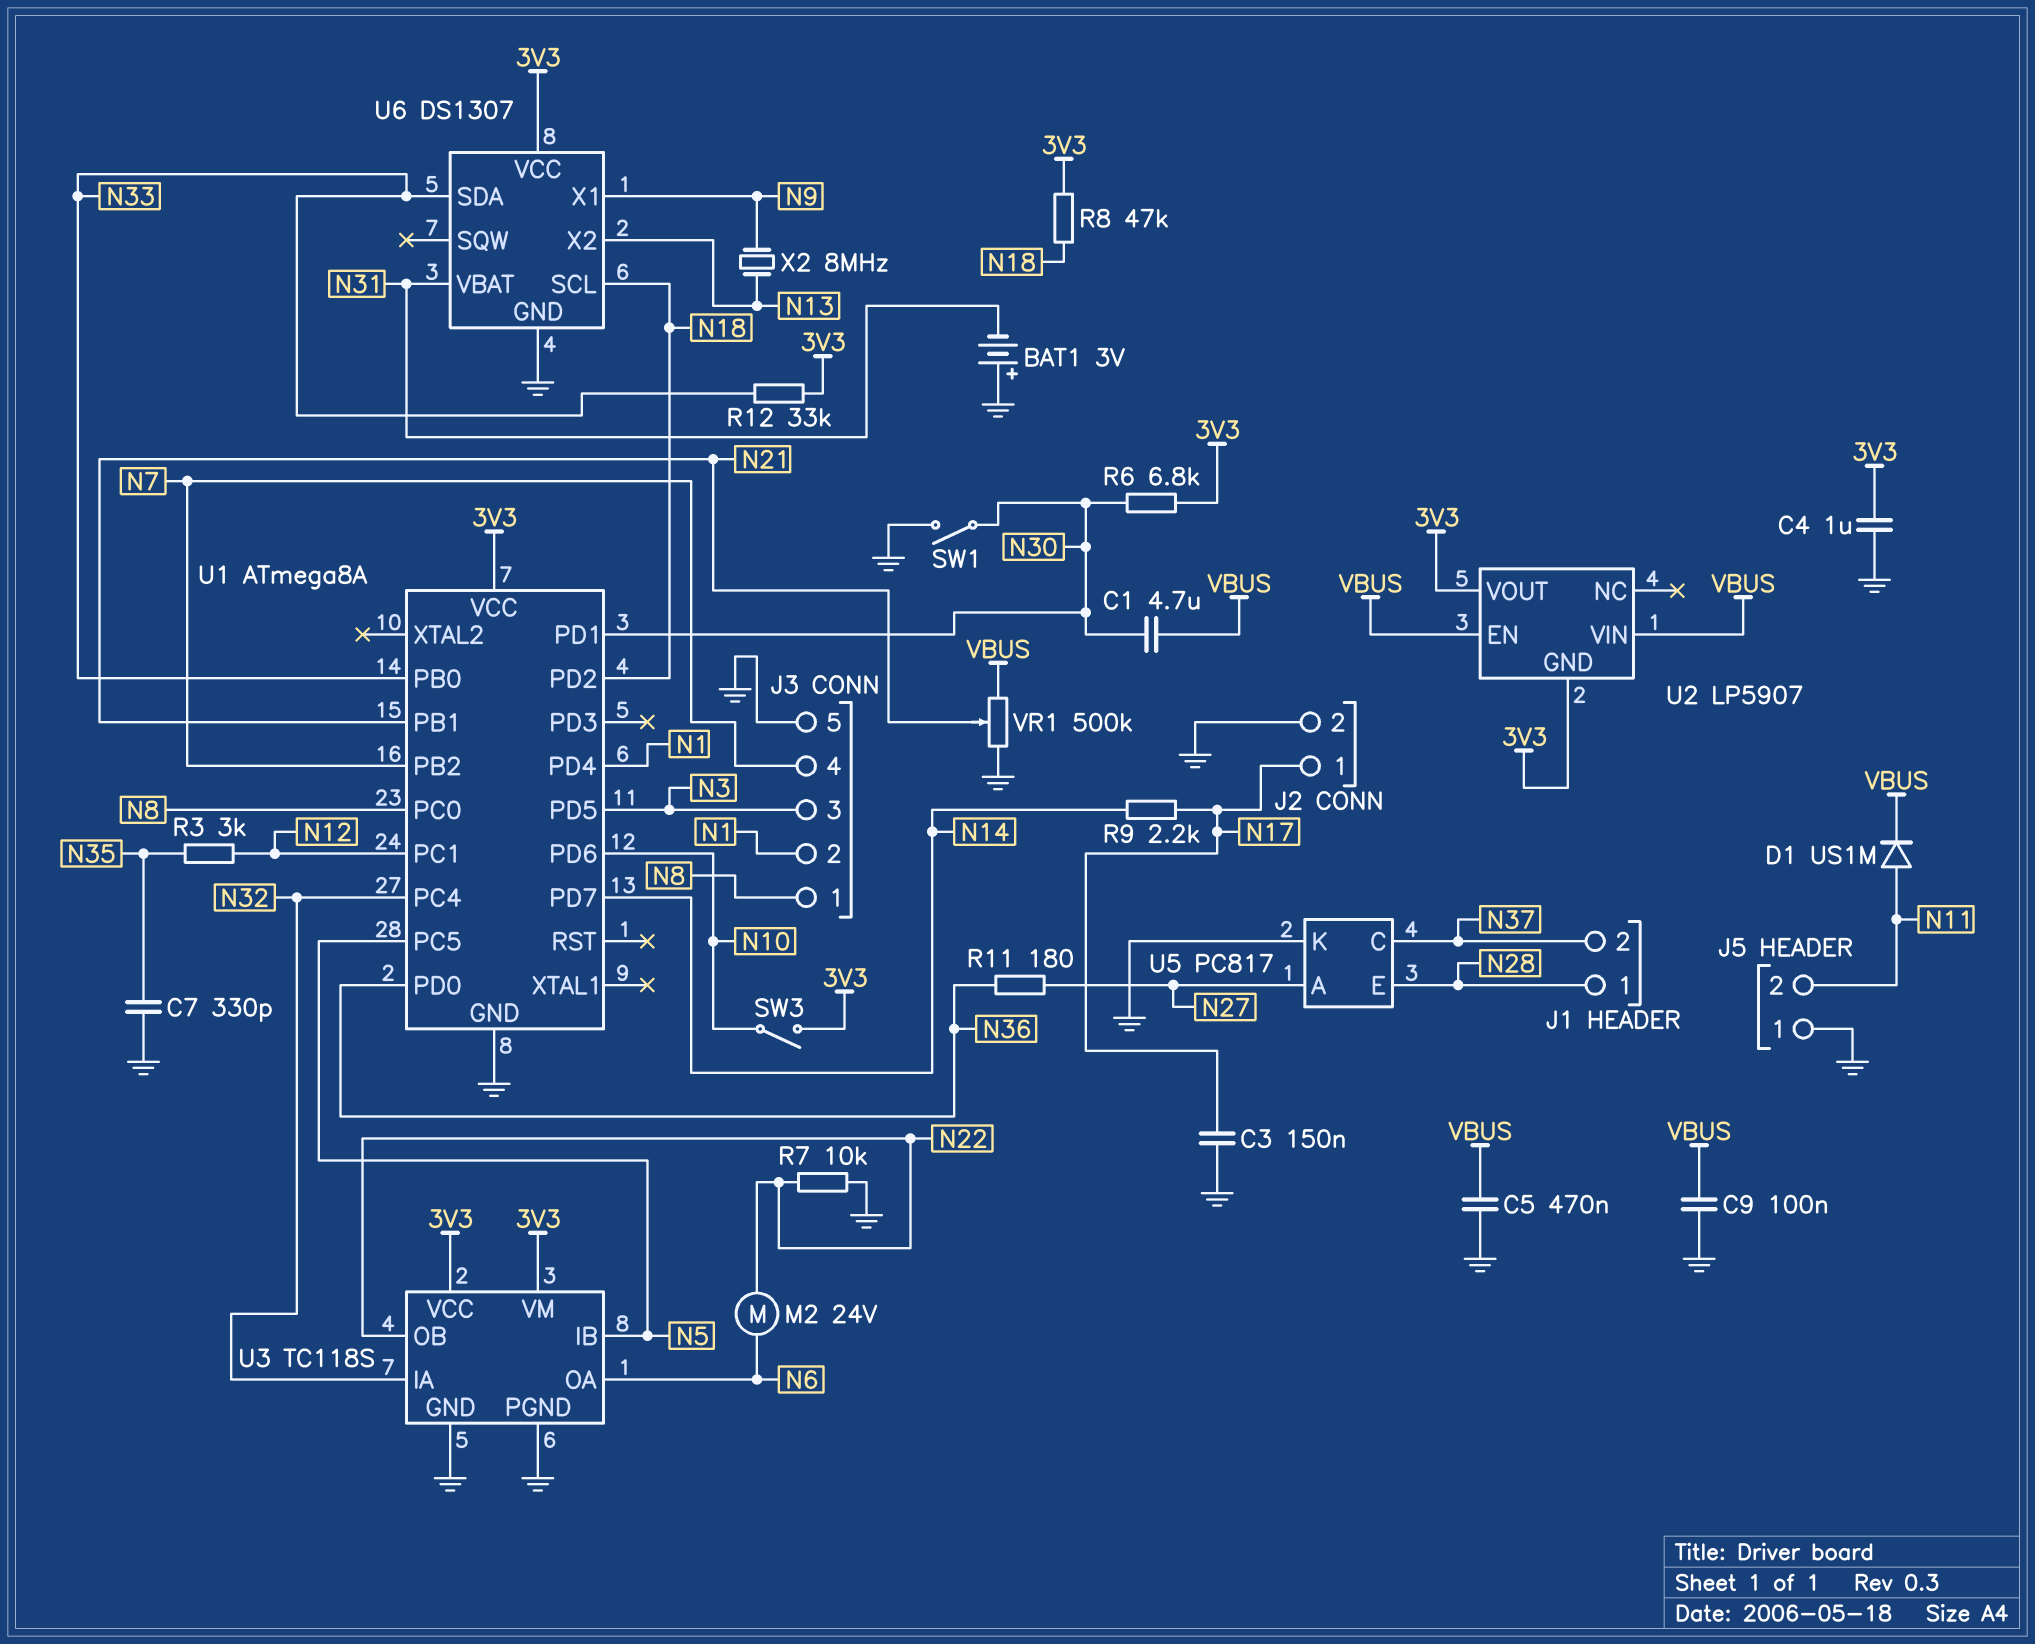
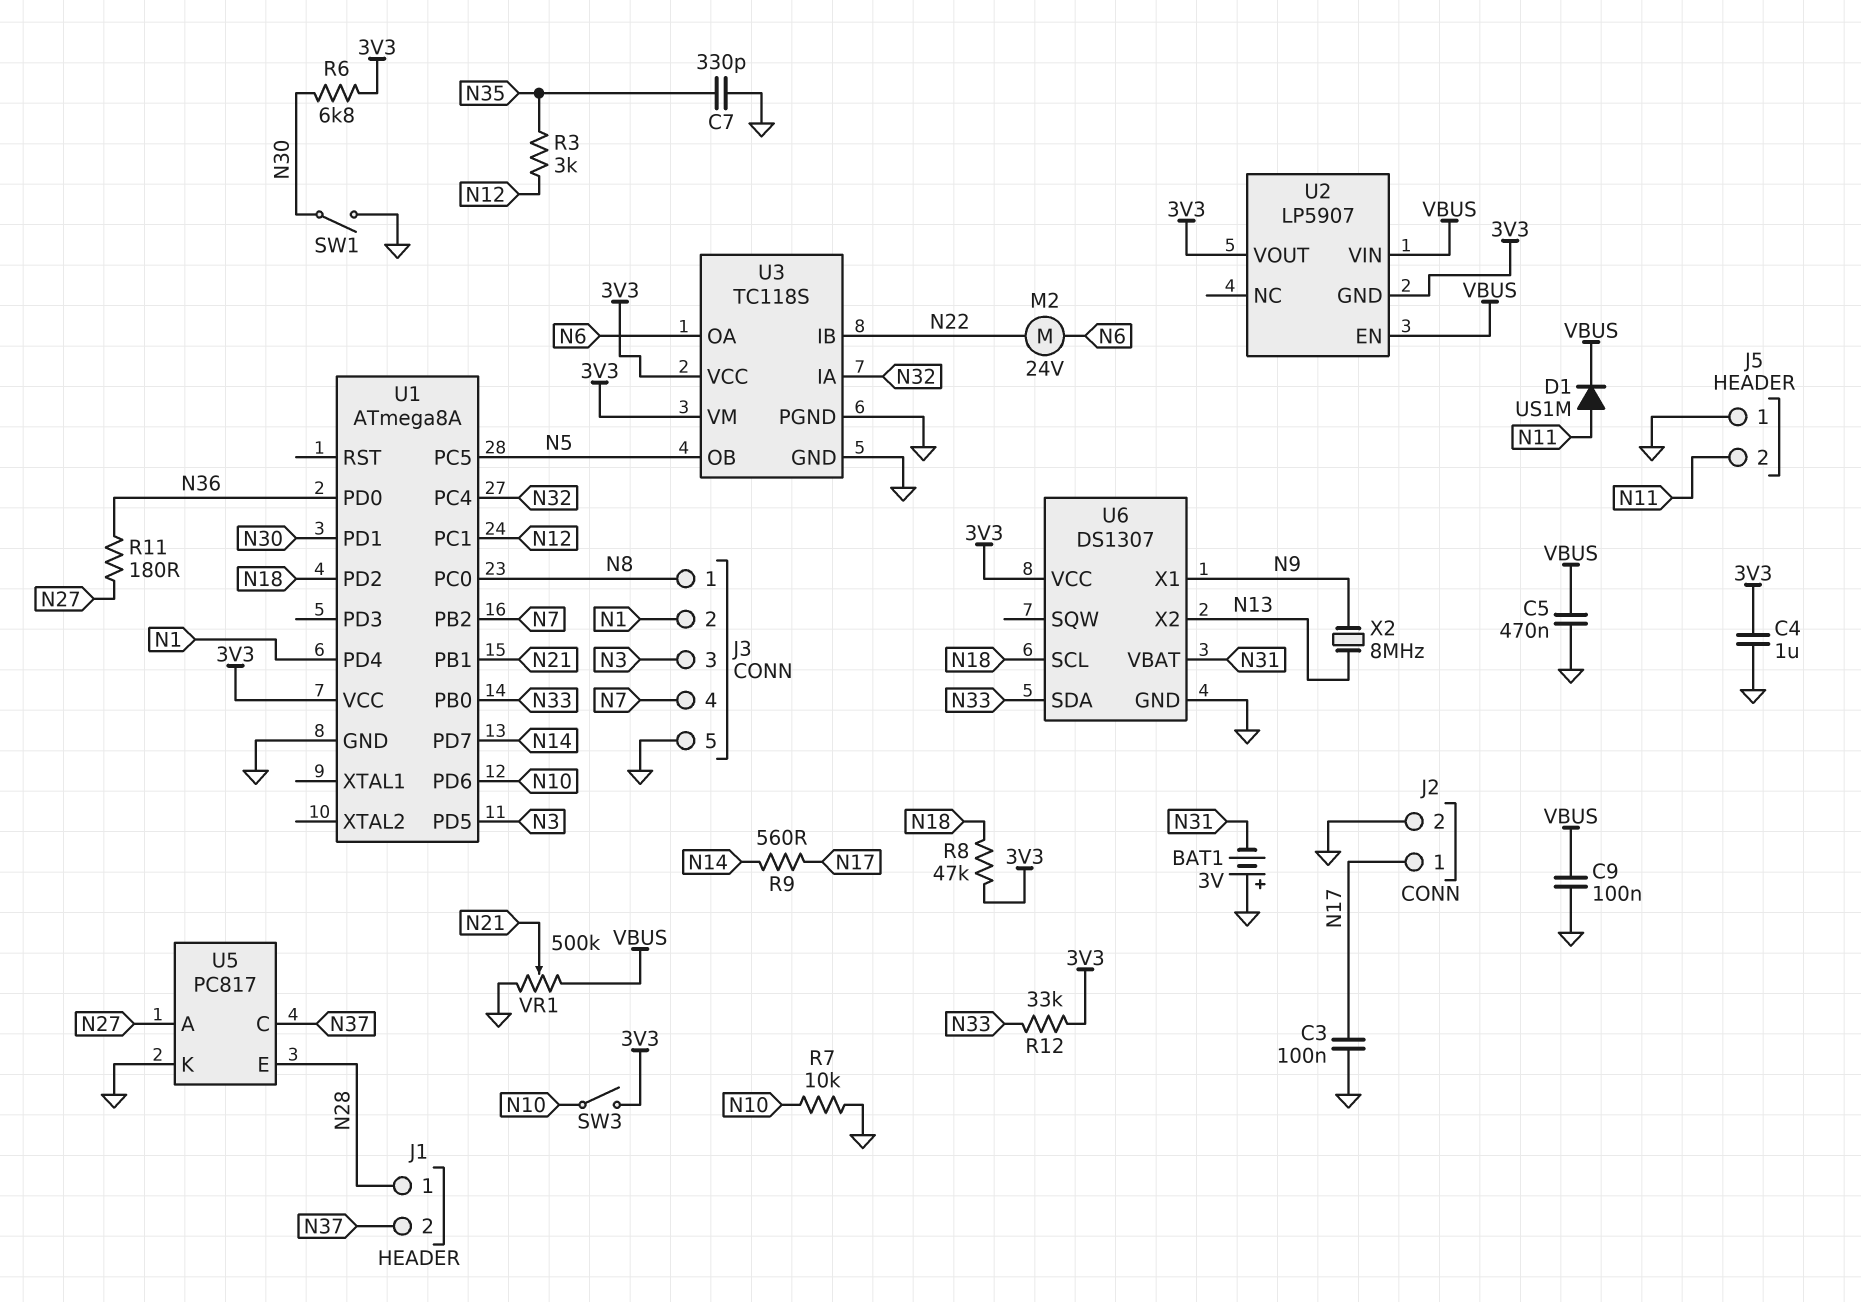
C1: 4.7uF (N30, VBUS) -> none
C3: 150nF (GND, N17) -> 100nF (GND, N17)
R7: 10k (GND, N22) -> 10k (GND, N10)
R9: 2.2k (N14, N17) -> 560 (N14, N17)
U3 pin IB: N5 -> N22
U3 pin OB: N22 -> N5

